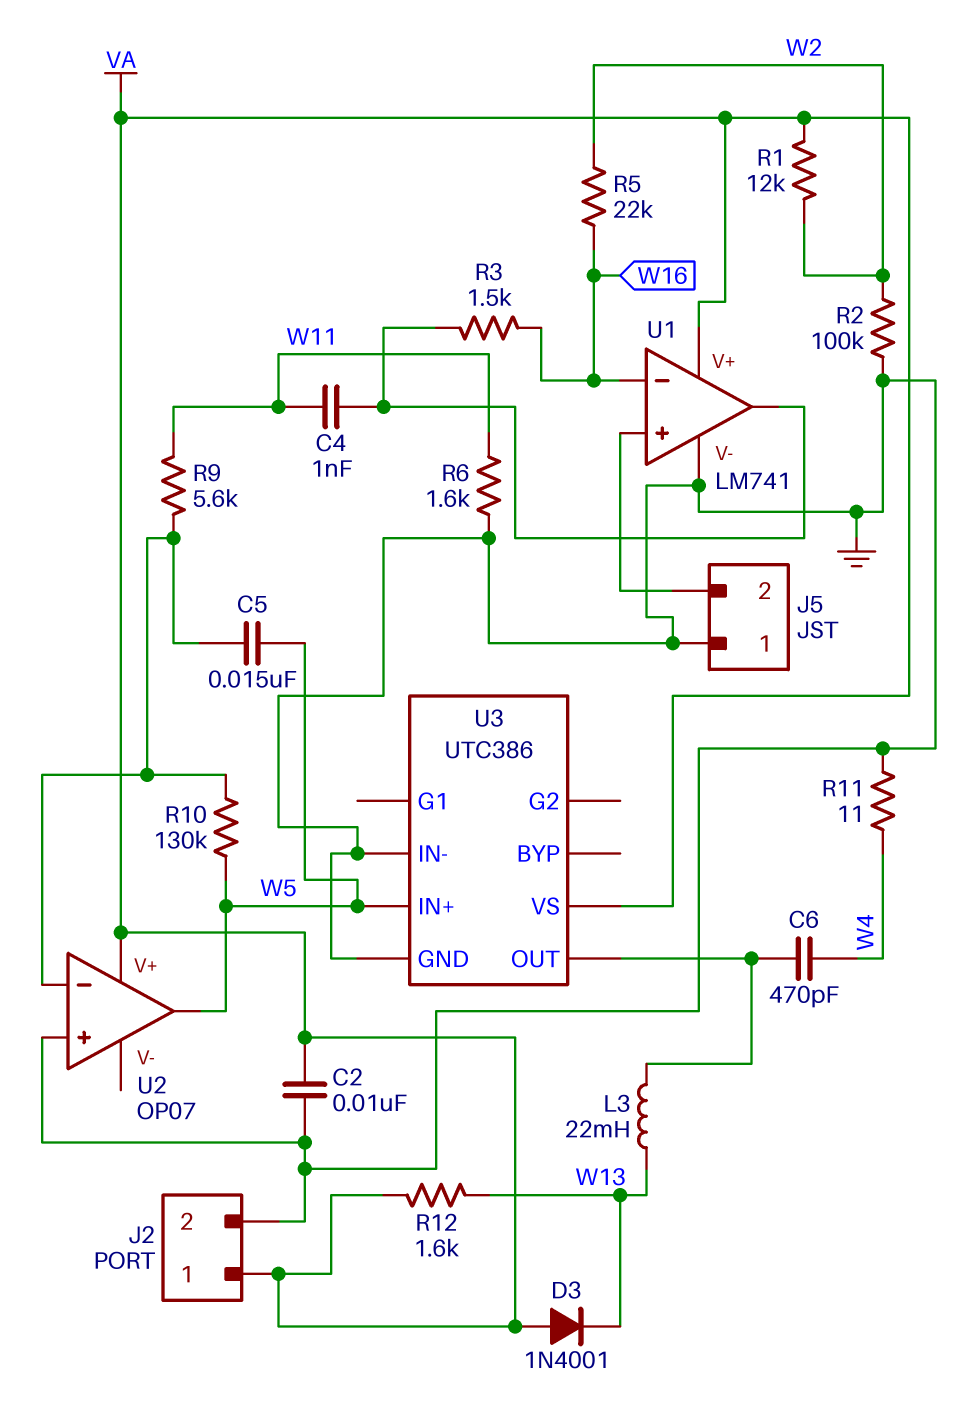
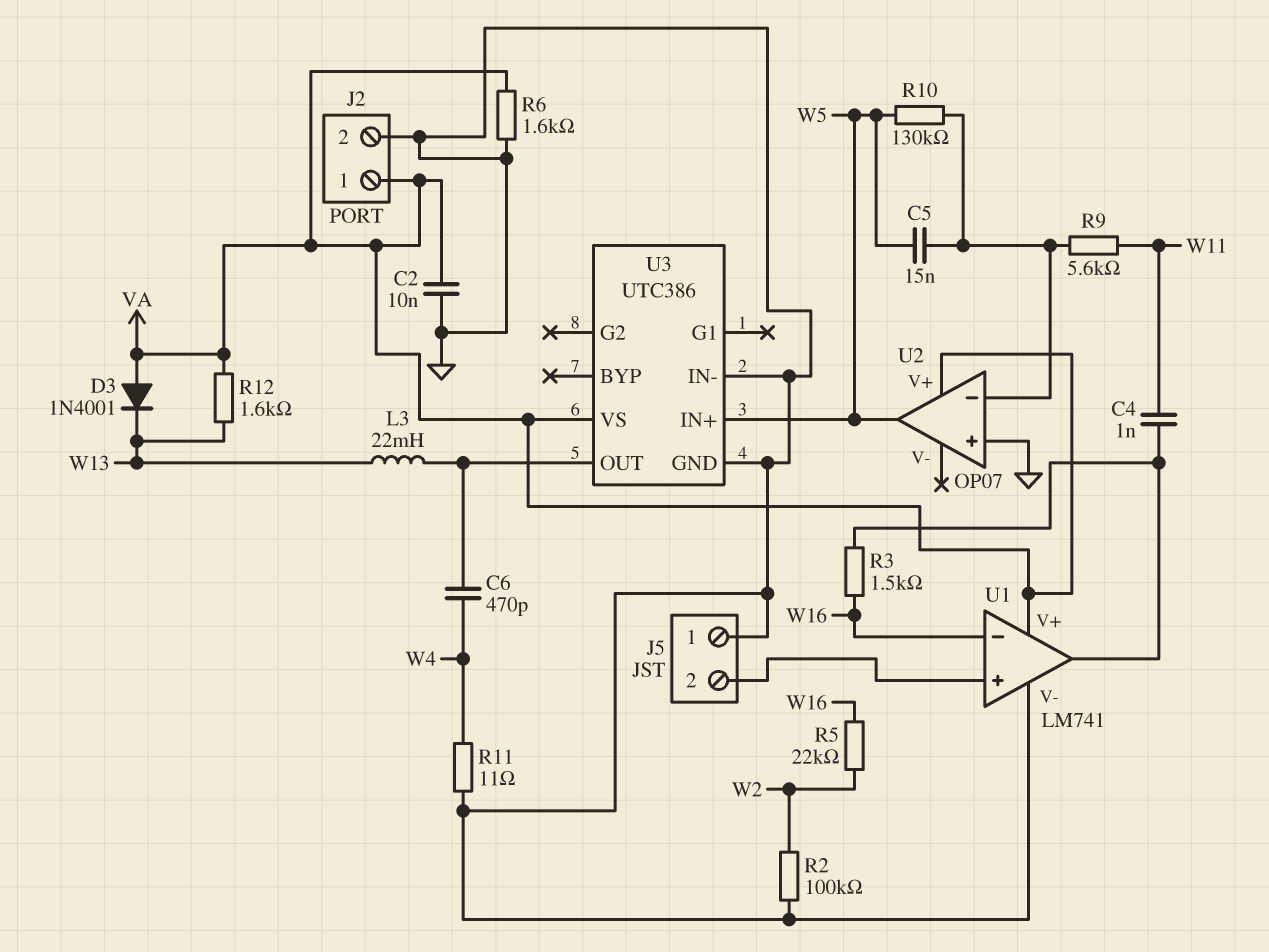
R1: 12k (VA, W2) -> none
R6: 1.6k (GND, W11) -> 1.6k (GND, VA)

